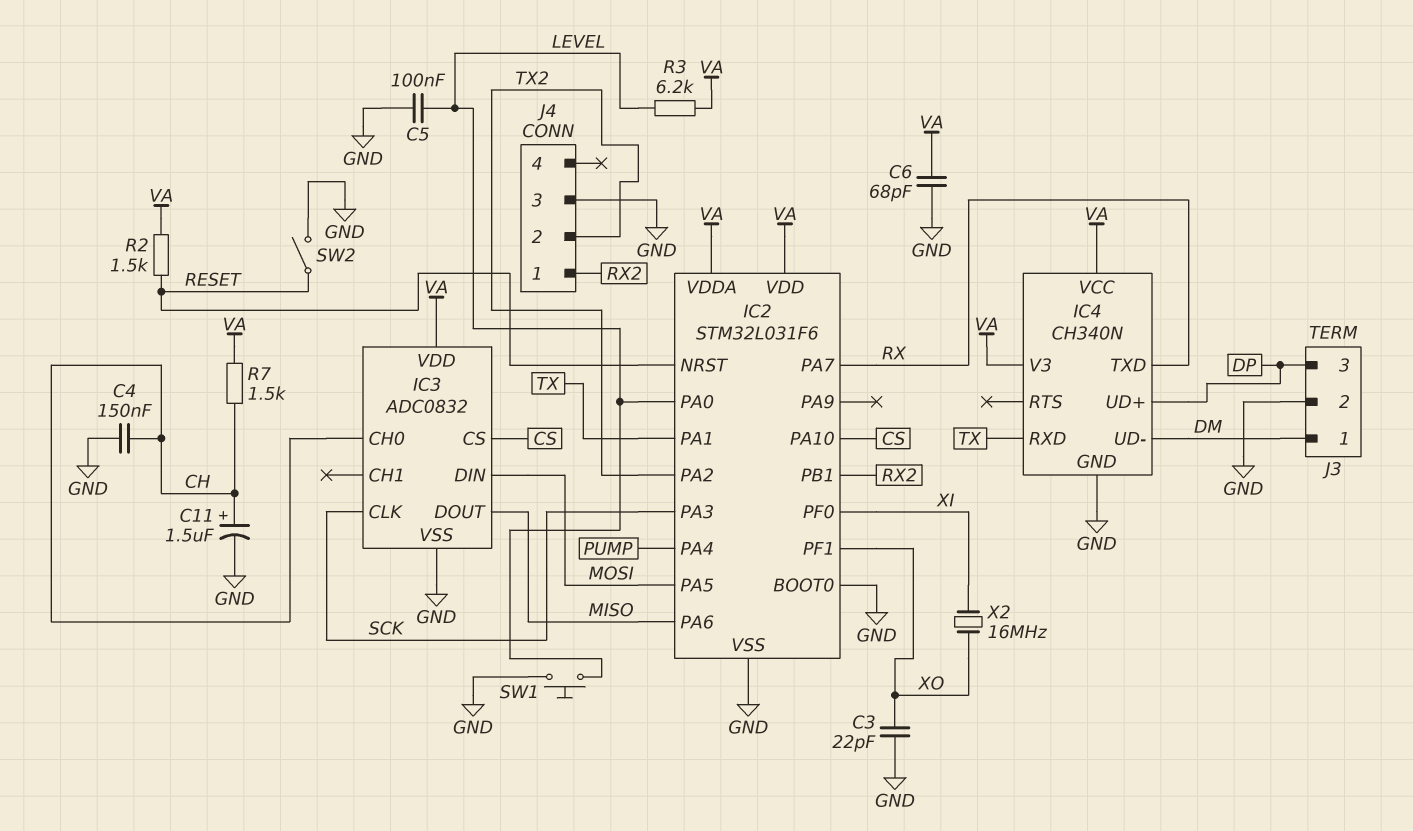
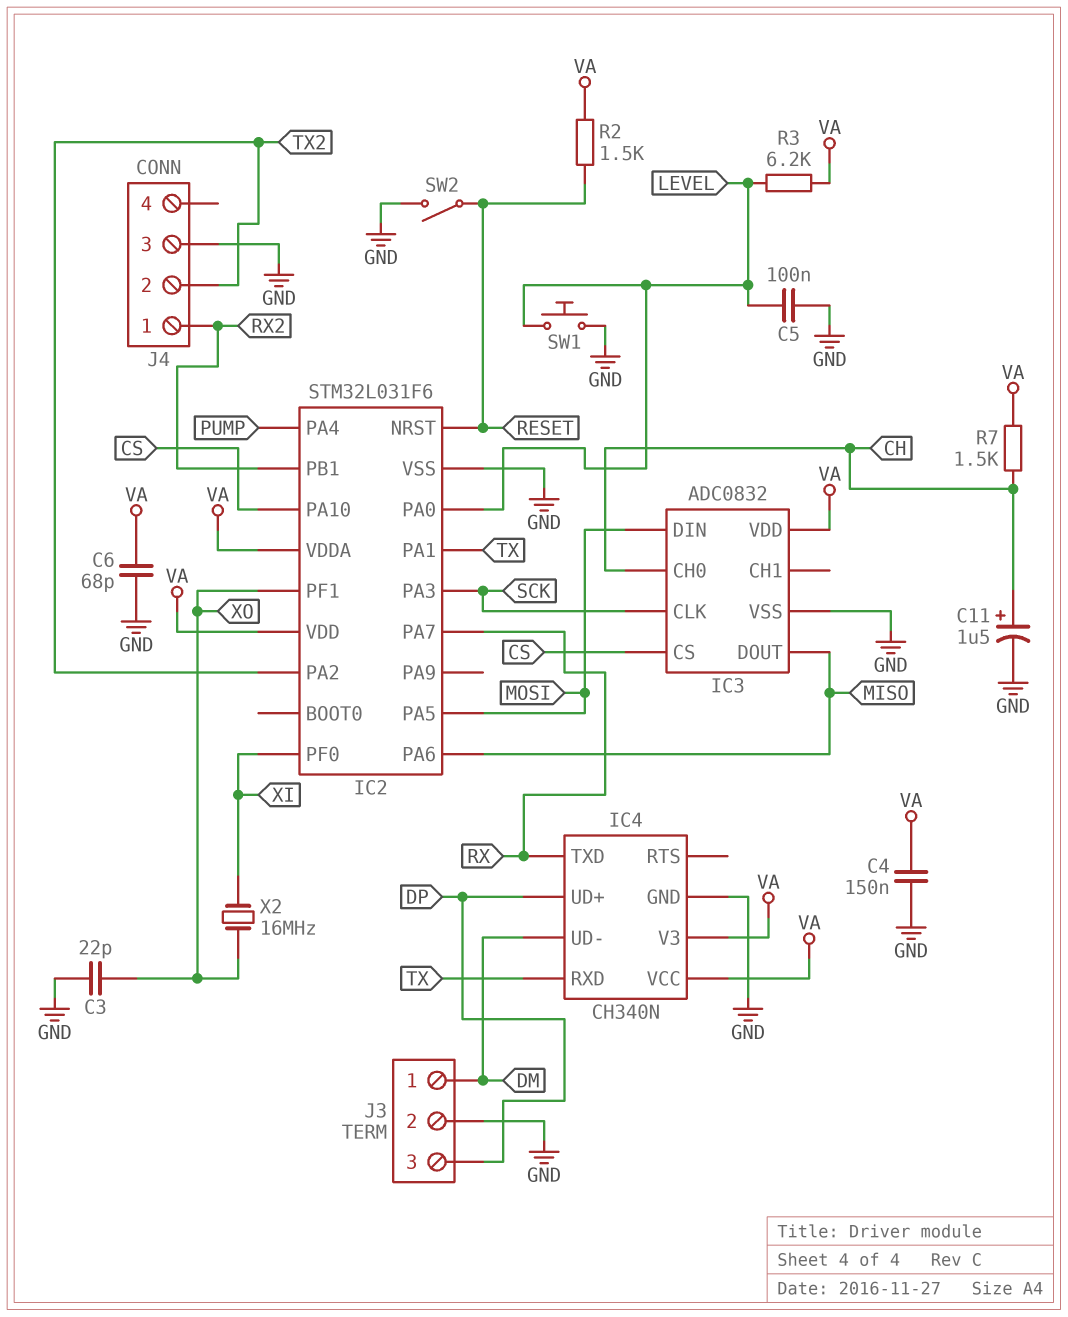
C4: 150nF (CH, GND) -> 150nF (GND, VA)
IC2 pin BOOT0: GND -> none

